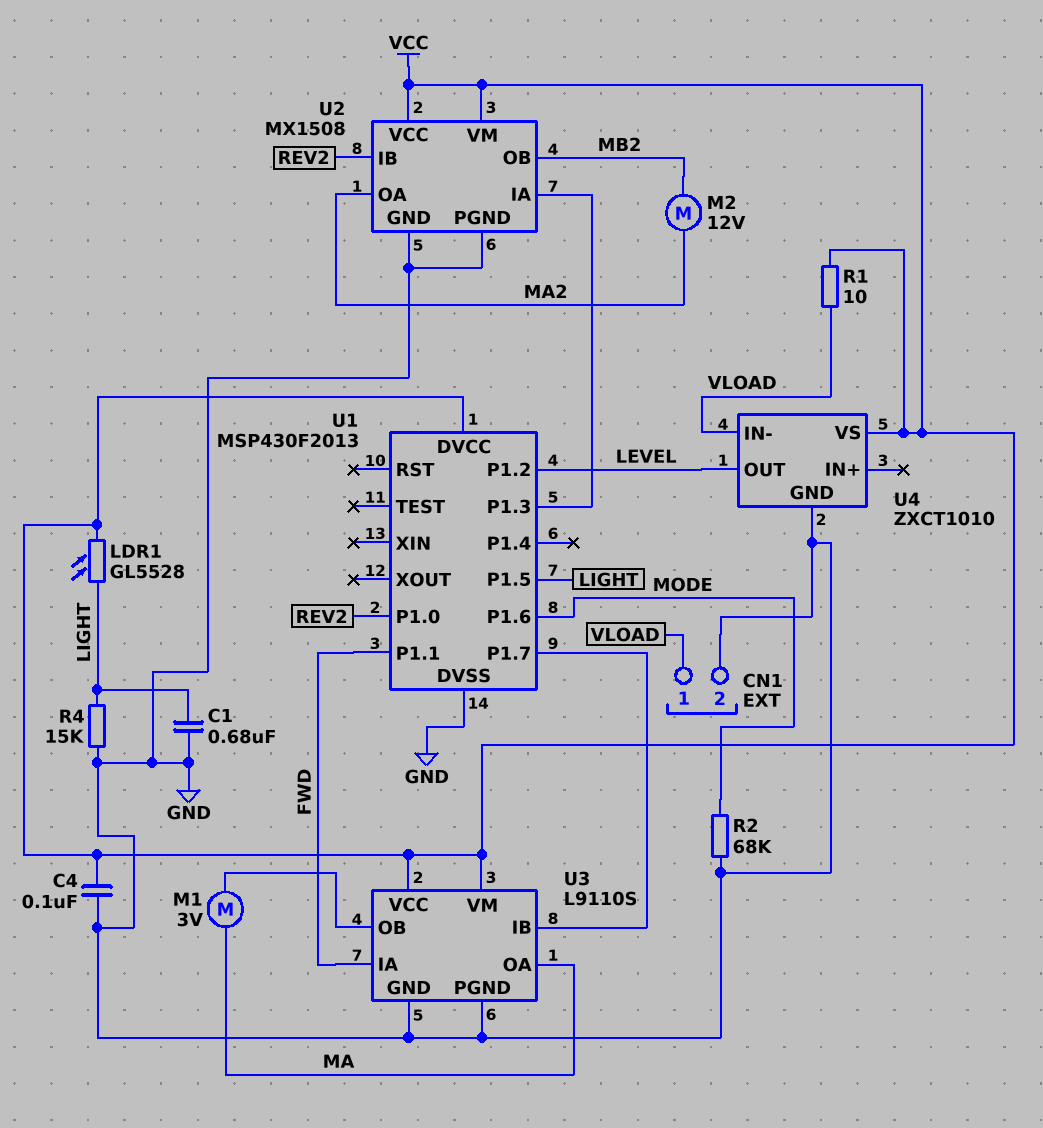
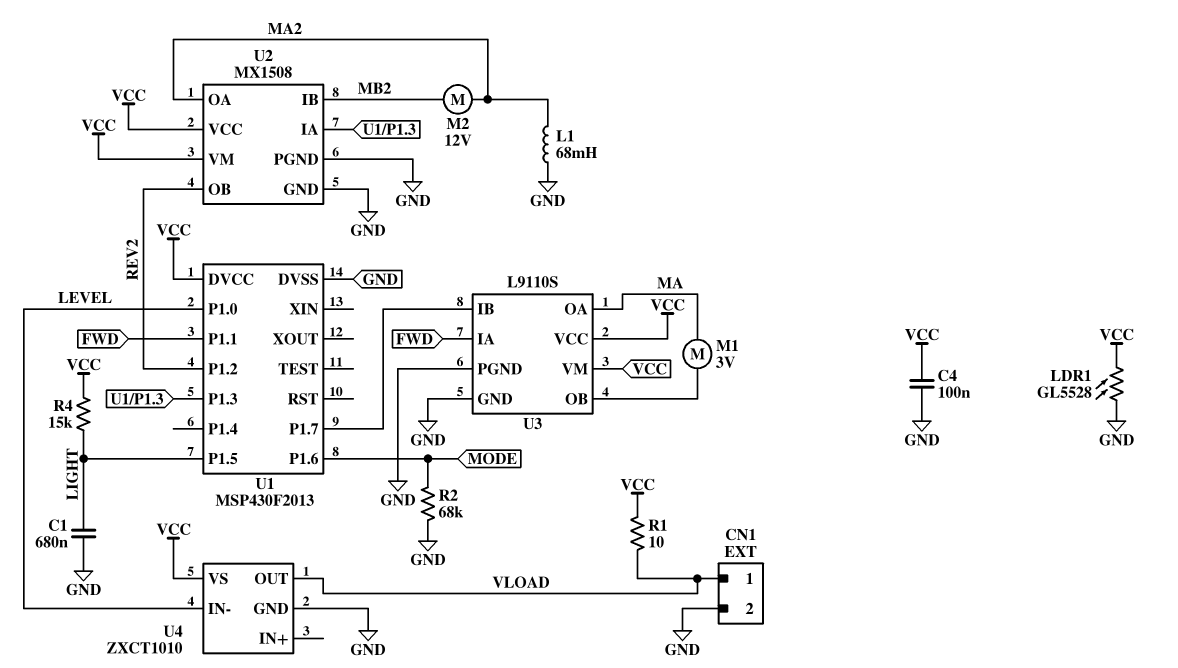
L1: none -> 68mH (GND, MA2)
LDR1: GL5528 (LIGHT, VCC) -> GL5528 (GND, VCC)
R4: 15k (GND, LIGHT) -> 15k (LIGHT, VCC)
U1 pin P1.0: REV2 -> LEVEL
U1 pin P1.2: LEVEL -> REV2
U2 pin IB: REV2 -> MB2
U2 pin OB: MB2 -> REV2
U4 pin IN-: VLOAD -> LEVEL
U4 pin OUT: LEVEL -> VLOAD

